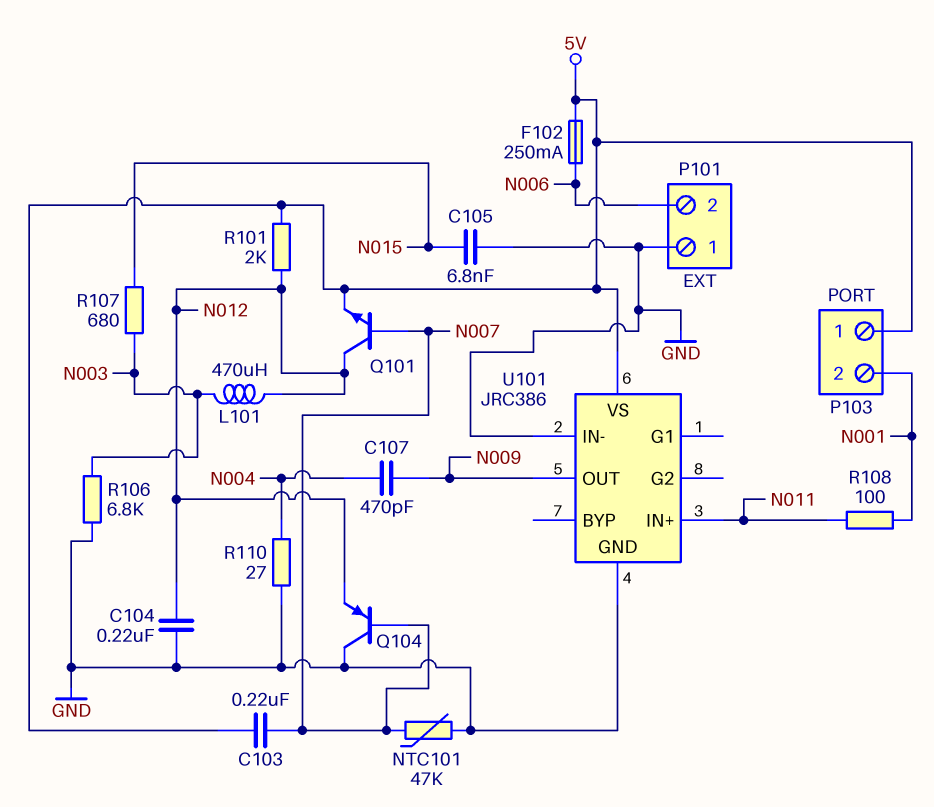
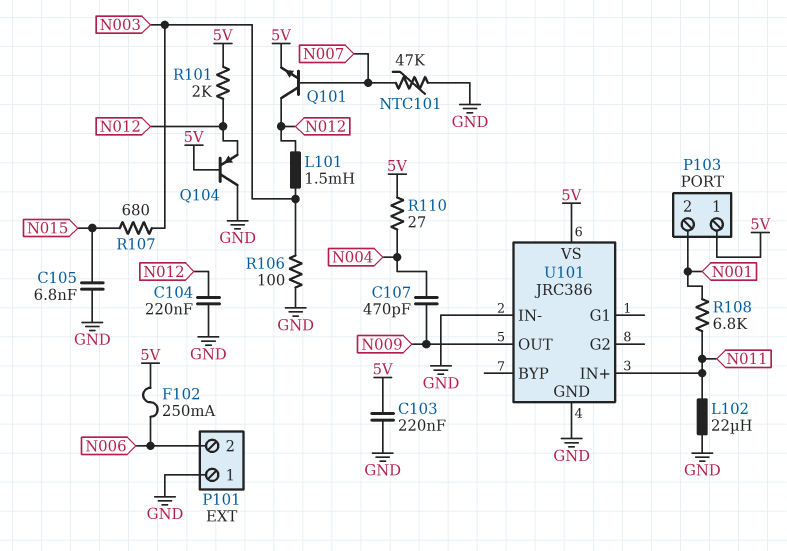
C103: 220nF (5V, N007) -> 220nF (5V, GND)
L101: 470uH (N003, N012) -> 1.5mH (N003, N012)
L102: none -> 22uH (GND, N011)
Q104: PNP (B N007, C GND, E N012) -> PNP (B 5V, C GND, E N012)
R106: 6.8k (GND, N003) -> 100 (GND, N003)
R108: 100 (N001, N011) -> 6.8k (N001, N011)
R110: 27 (GND, N004) -> 27 (5V, N004)

